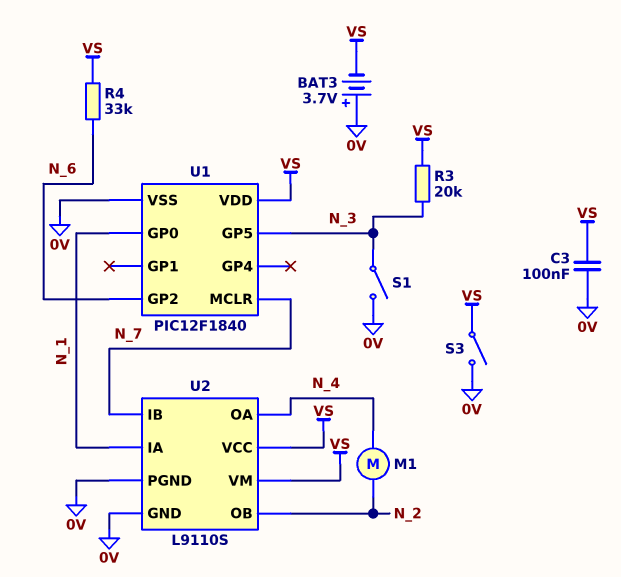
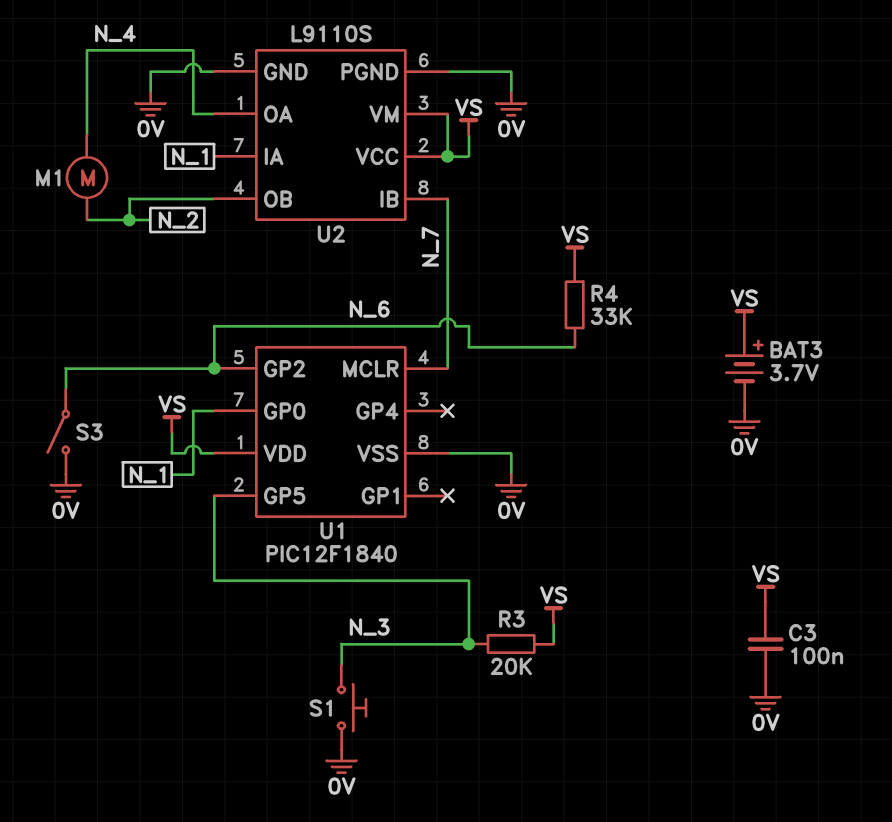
BAT3: 3.7V (plus 0V, minus VS) -> 3.7V (plus VS, minus 0V)
S1: switch (0V, N_3) -> button (0V, N_3)
S3: switch (0V, VS) -> switch (0V, N_6)

